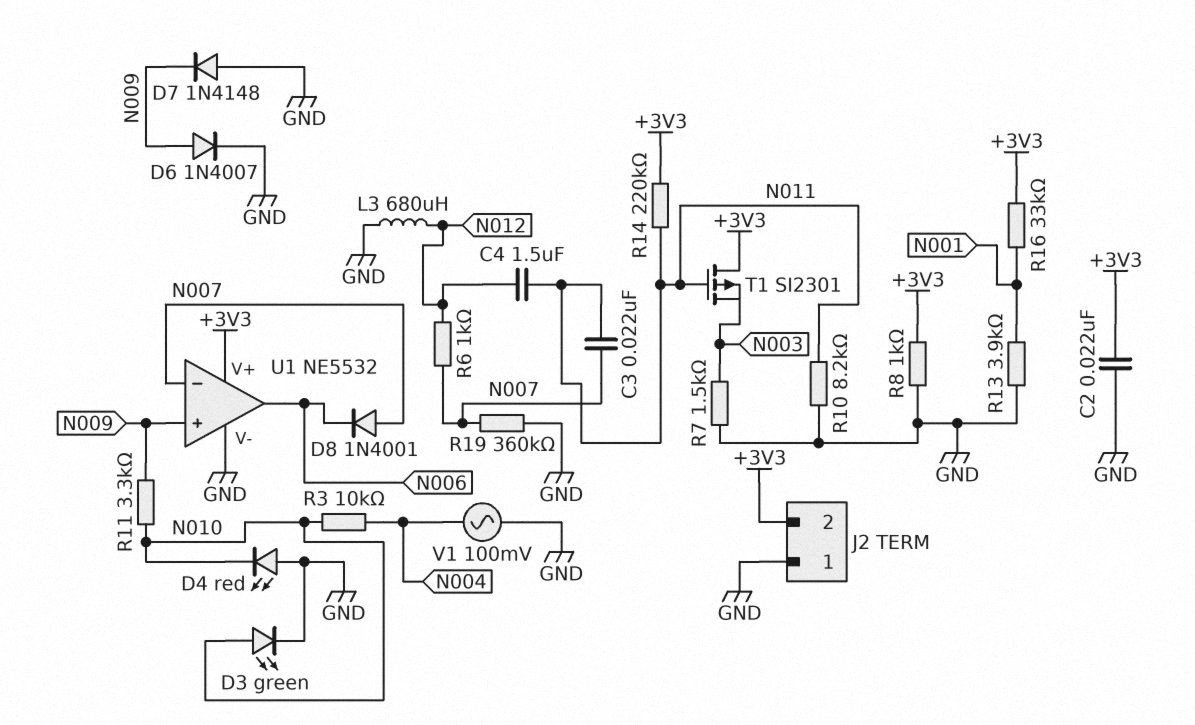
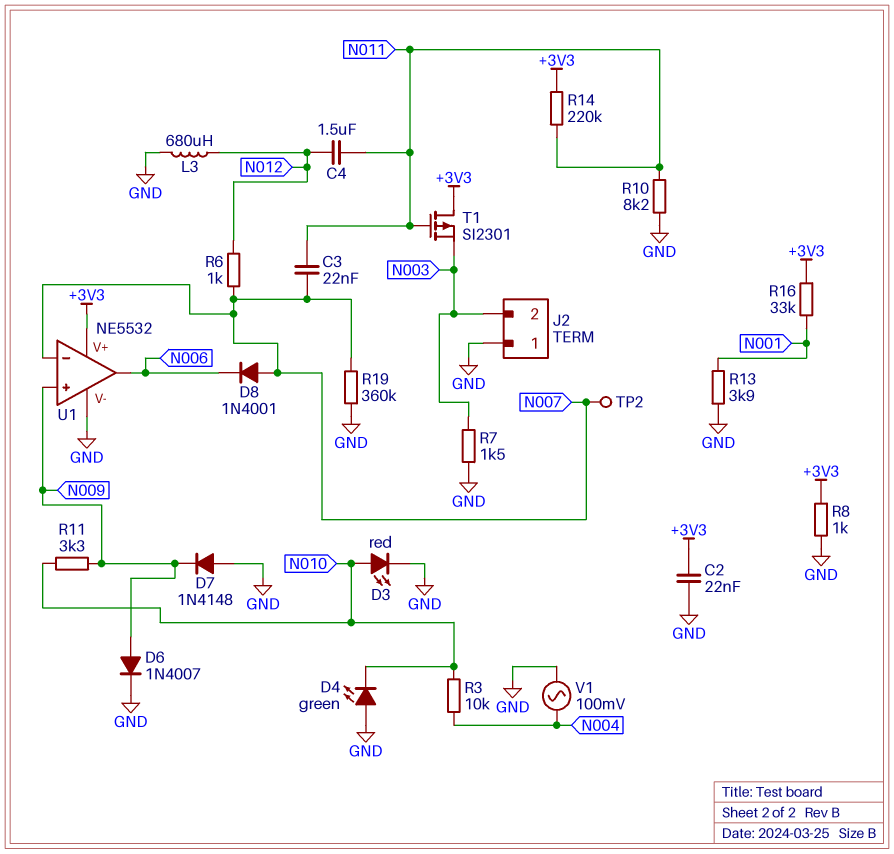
D3: LED green (A N010, K GND) -> LED red (A N010, K GND)
D4: LED red (A GND, K N010) -> LED green (A GND, K N010)
J2 pin 2: +3V3 -> N003
TP2: none -> test point (N007)

